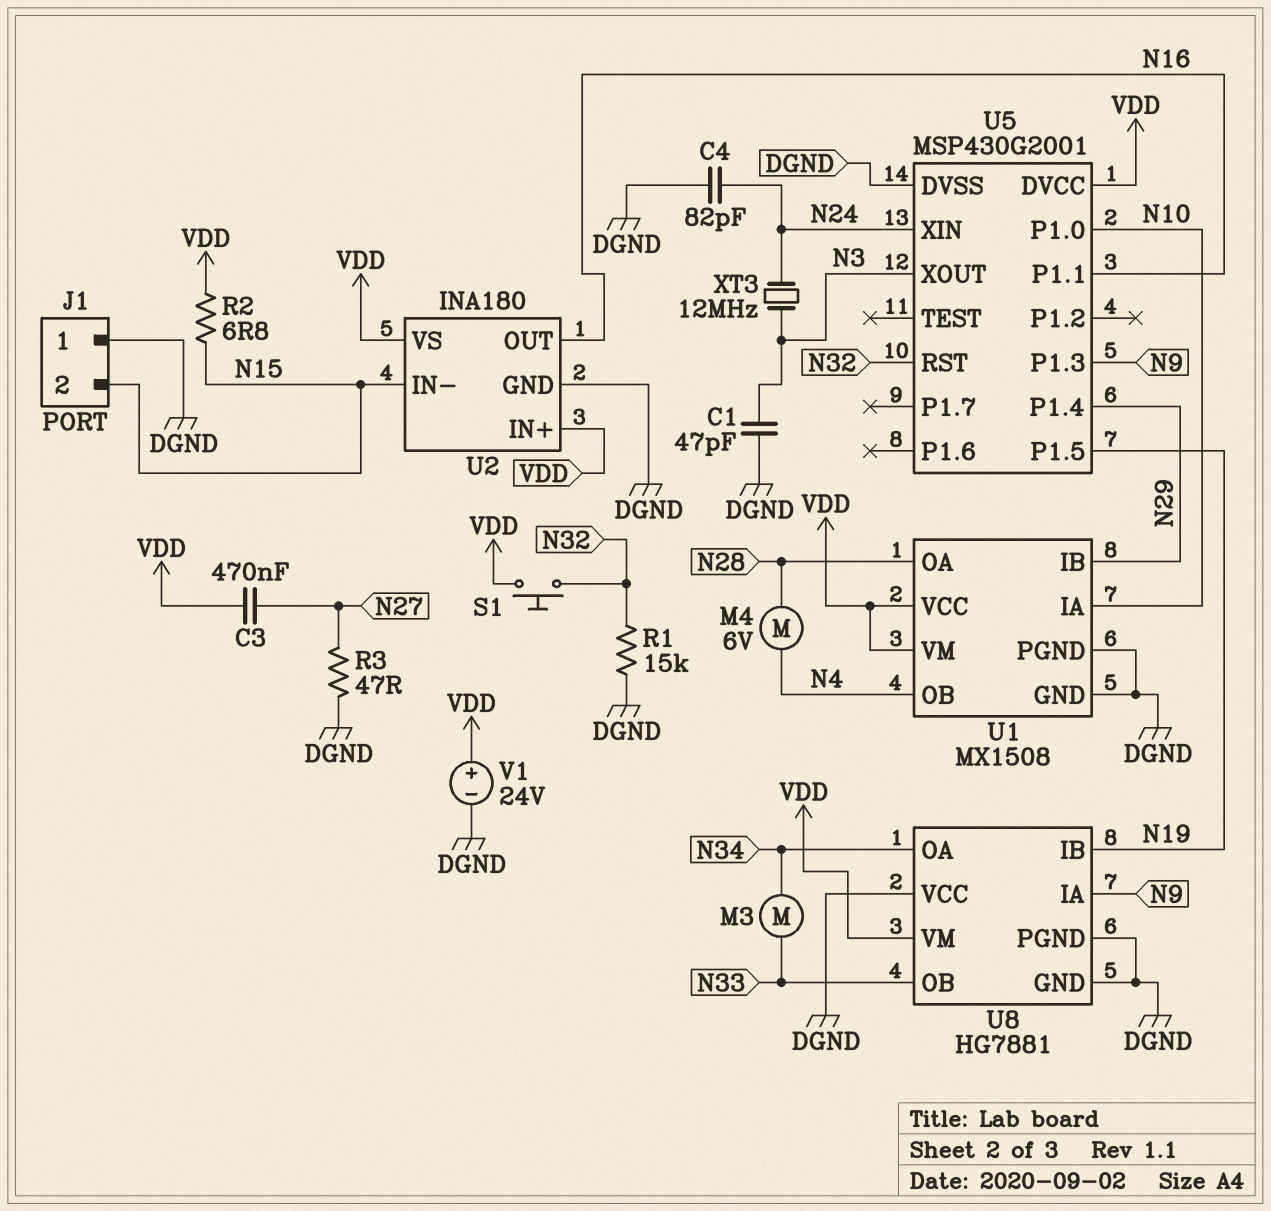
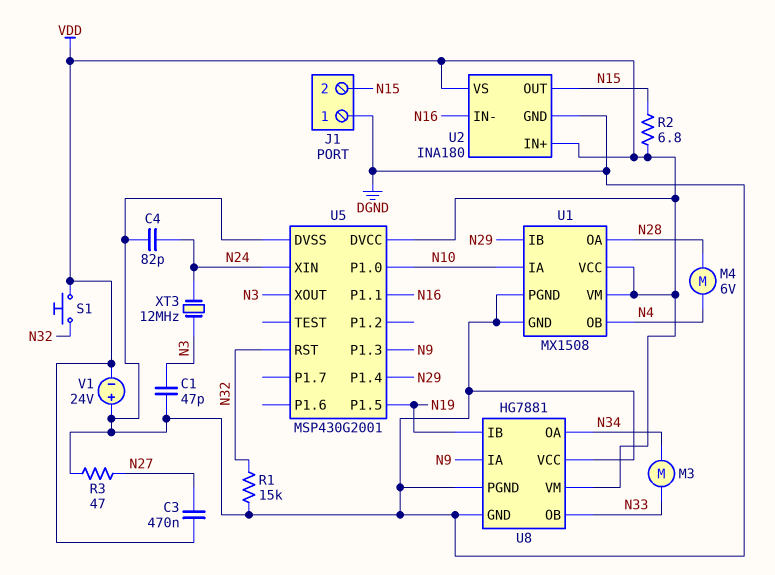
U2 pin IN-: N15 -> N16
U2 pin OUT: N16 -> N15
V1: 24V (plus VDD, minus DGND) -> 24V (plus DGND, minus VDD)

